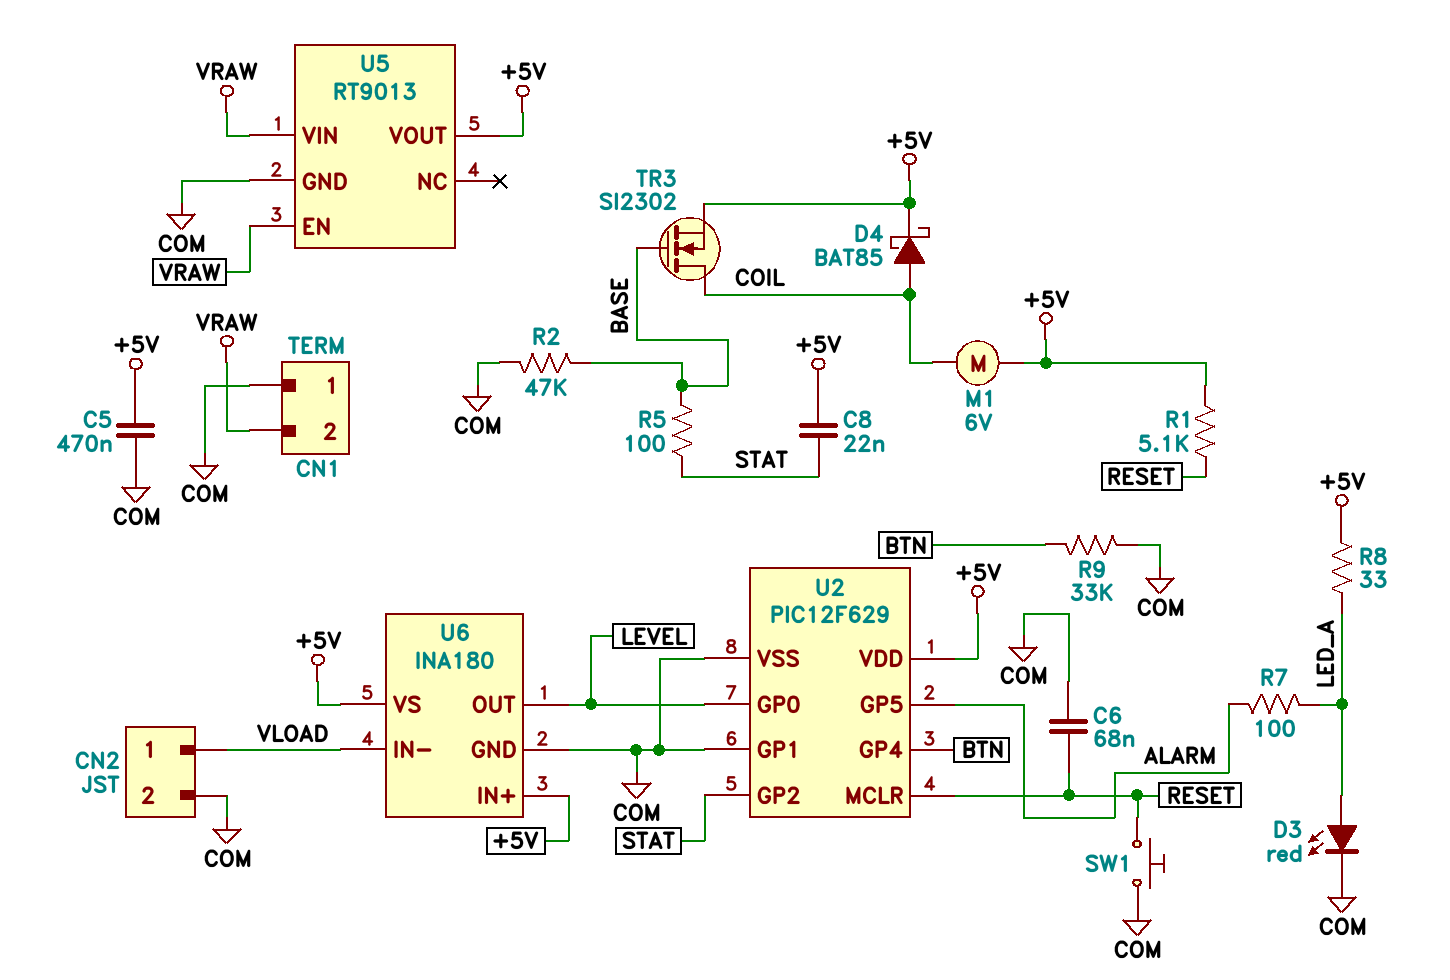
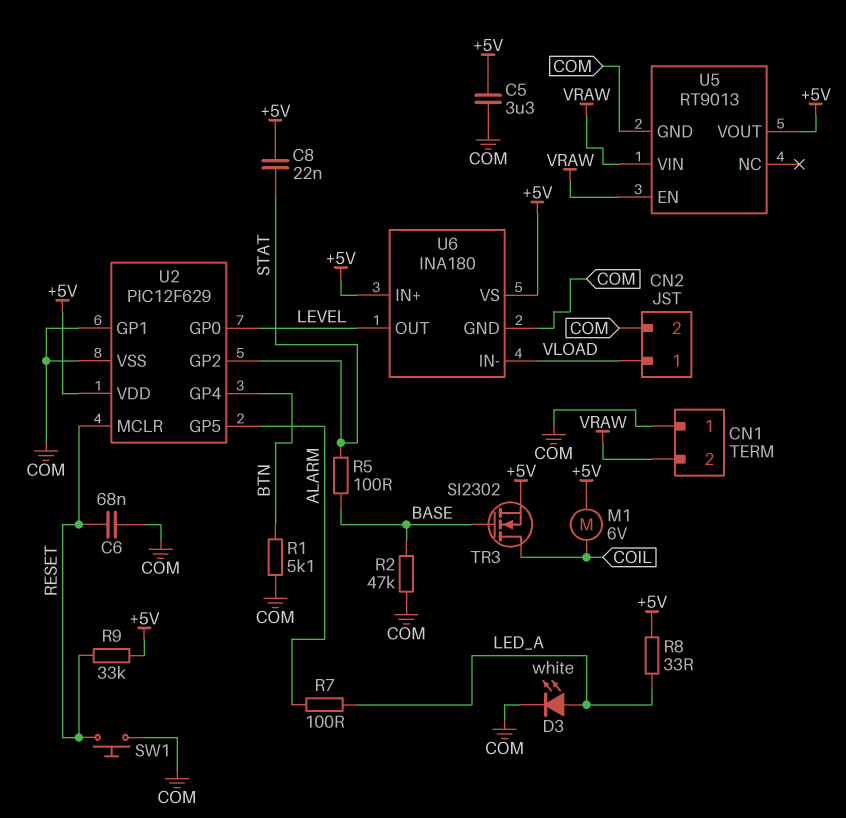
C5: 470nF (+5V, COM) -> 3.3uF (+5V, COM)
D3: LED red (A LED_A, K COM) -> LED white (A LED_A, K COM)
D4: schottky BAT85 (A COIL, K +5V) -> none
R1: 5.1k (+5V, RESET) -> 5.1k (BTN, COM)
R9: 33k (BTN, COM) -> 33k (+5V, RESET)

